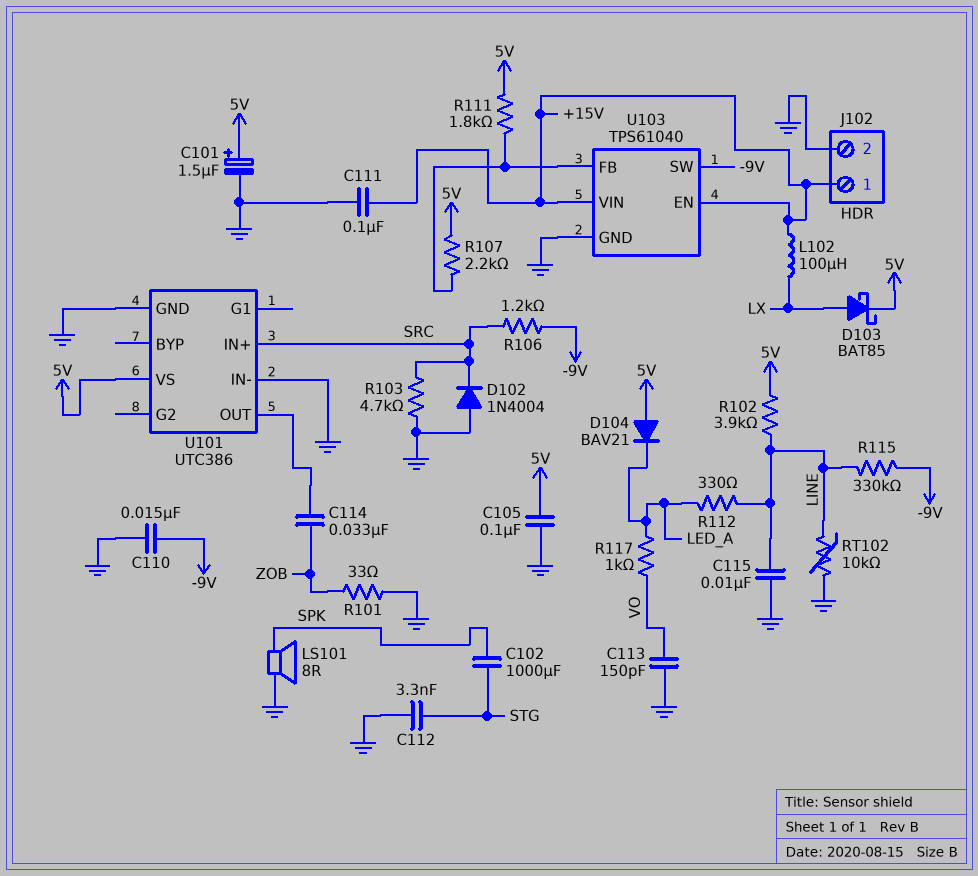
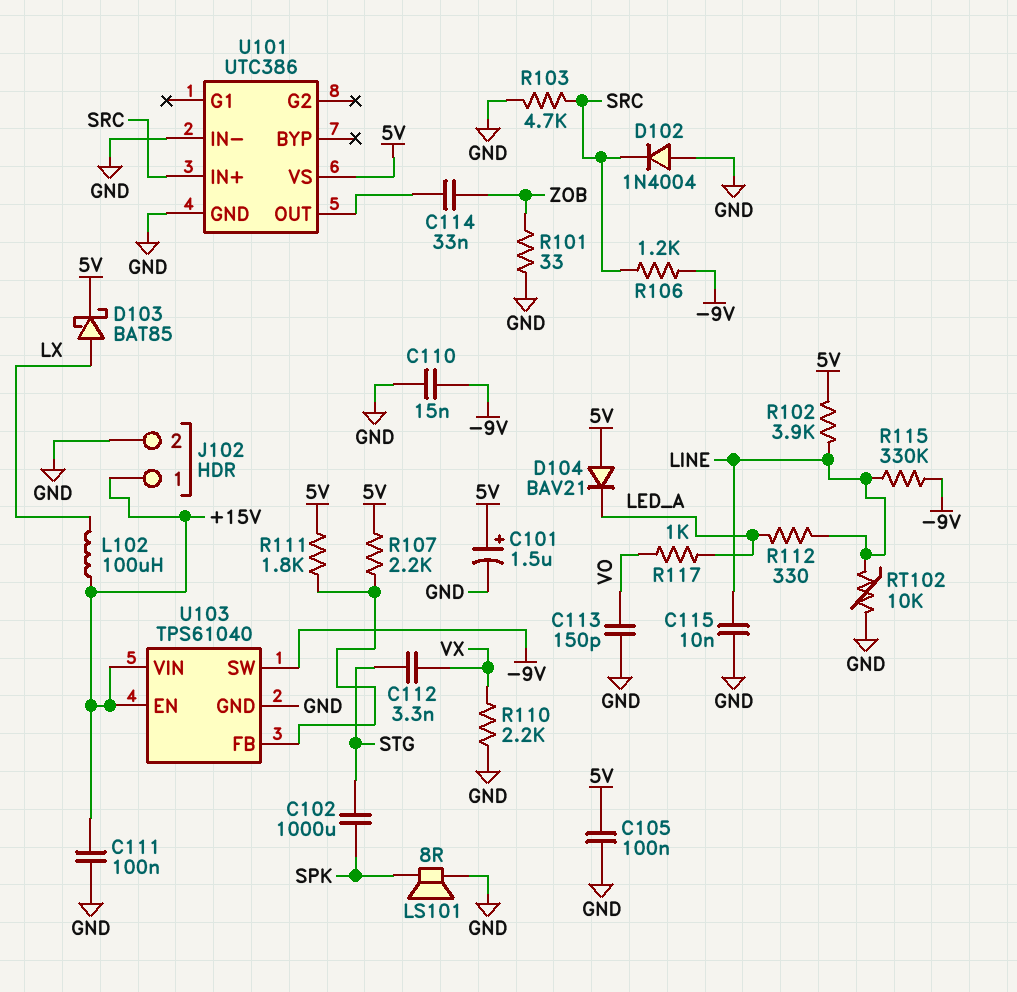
C112: 3.3nF (GND, STG) -> 3.3nF (STG, VX)
R110: none -> 2.2k (GND, VX)

